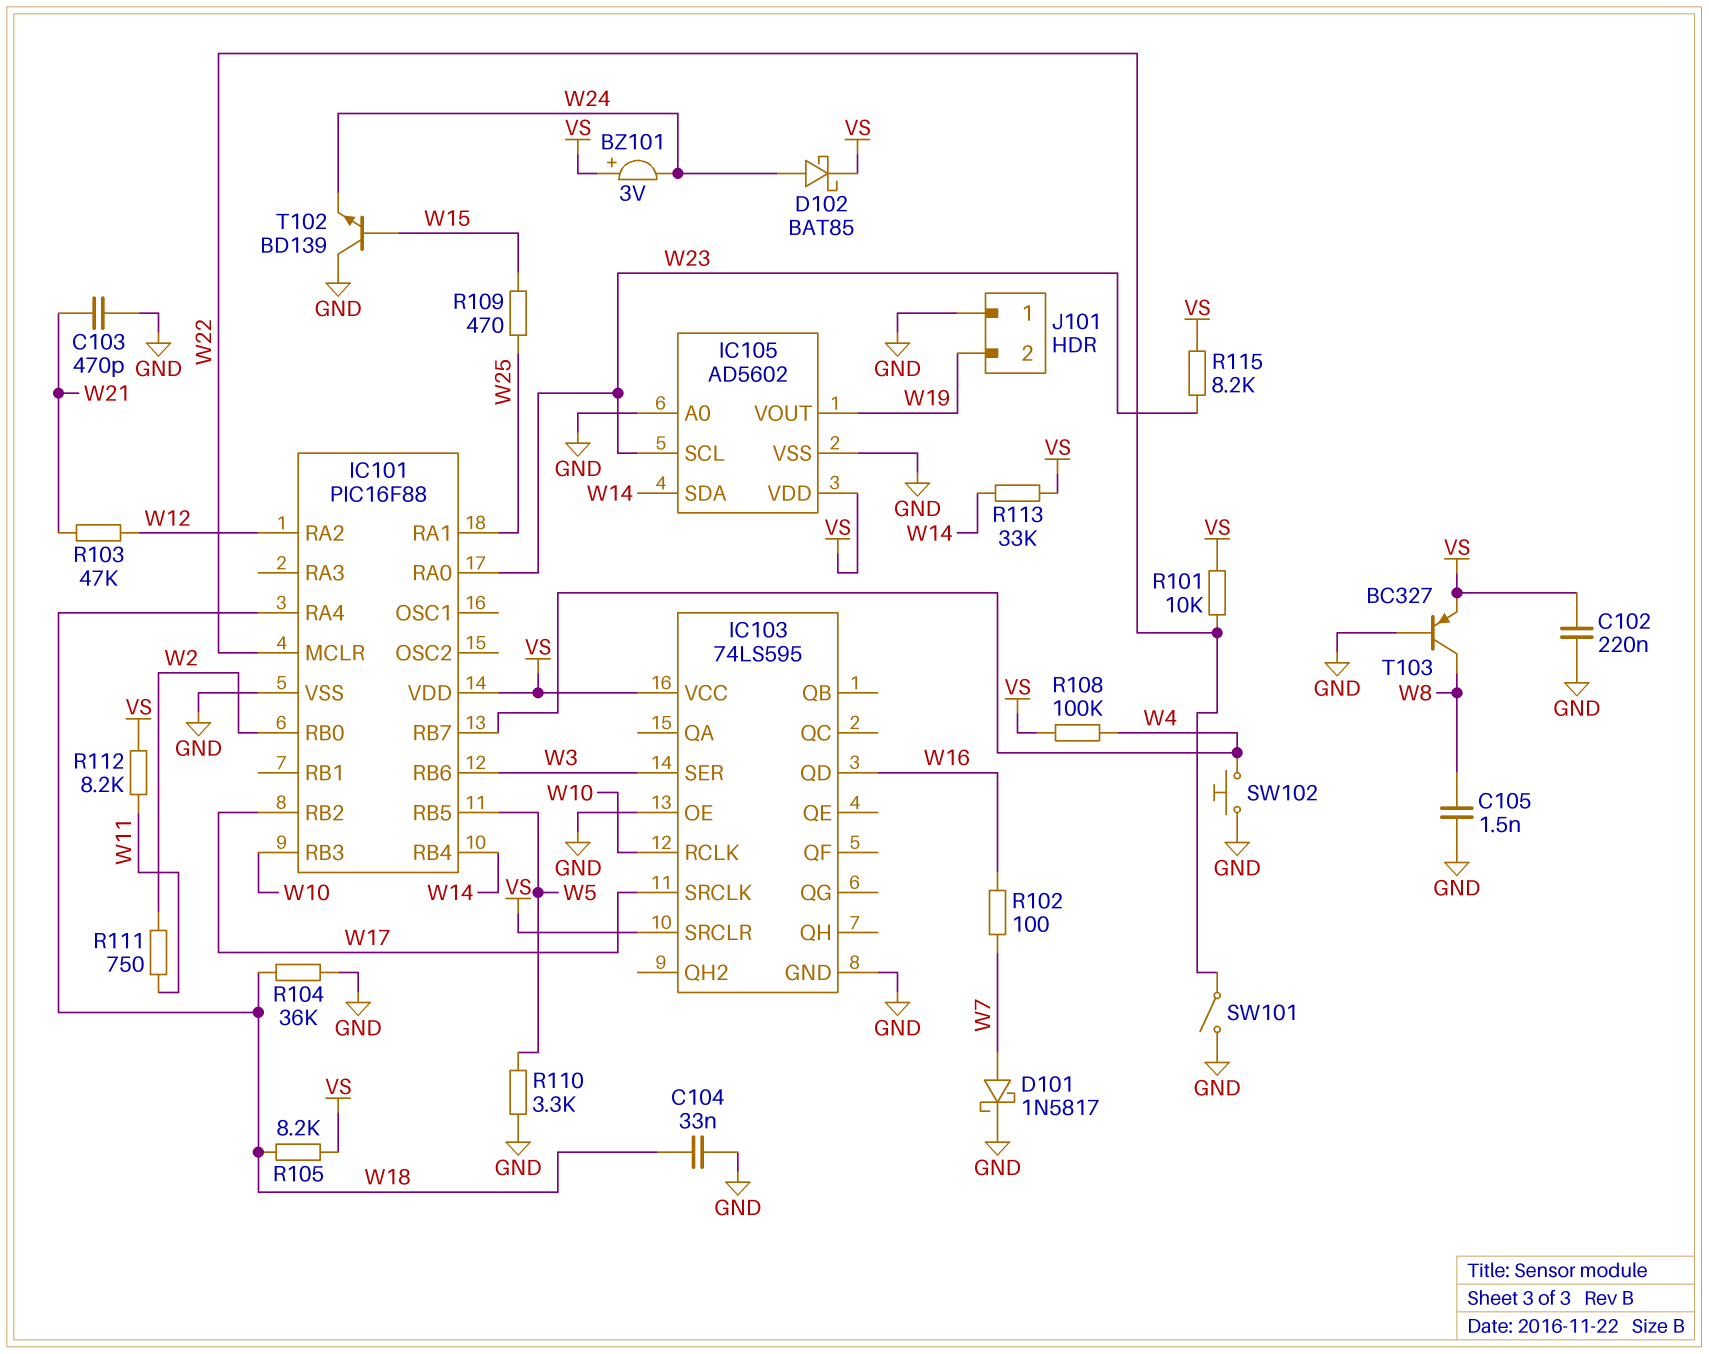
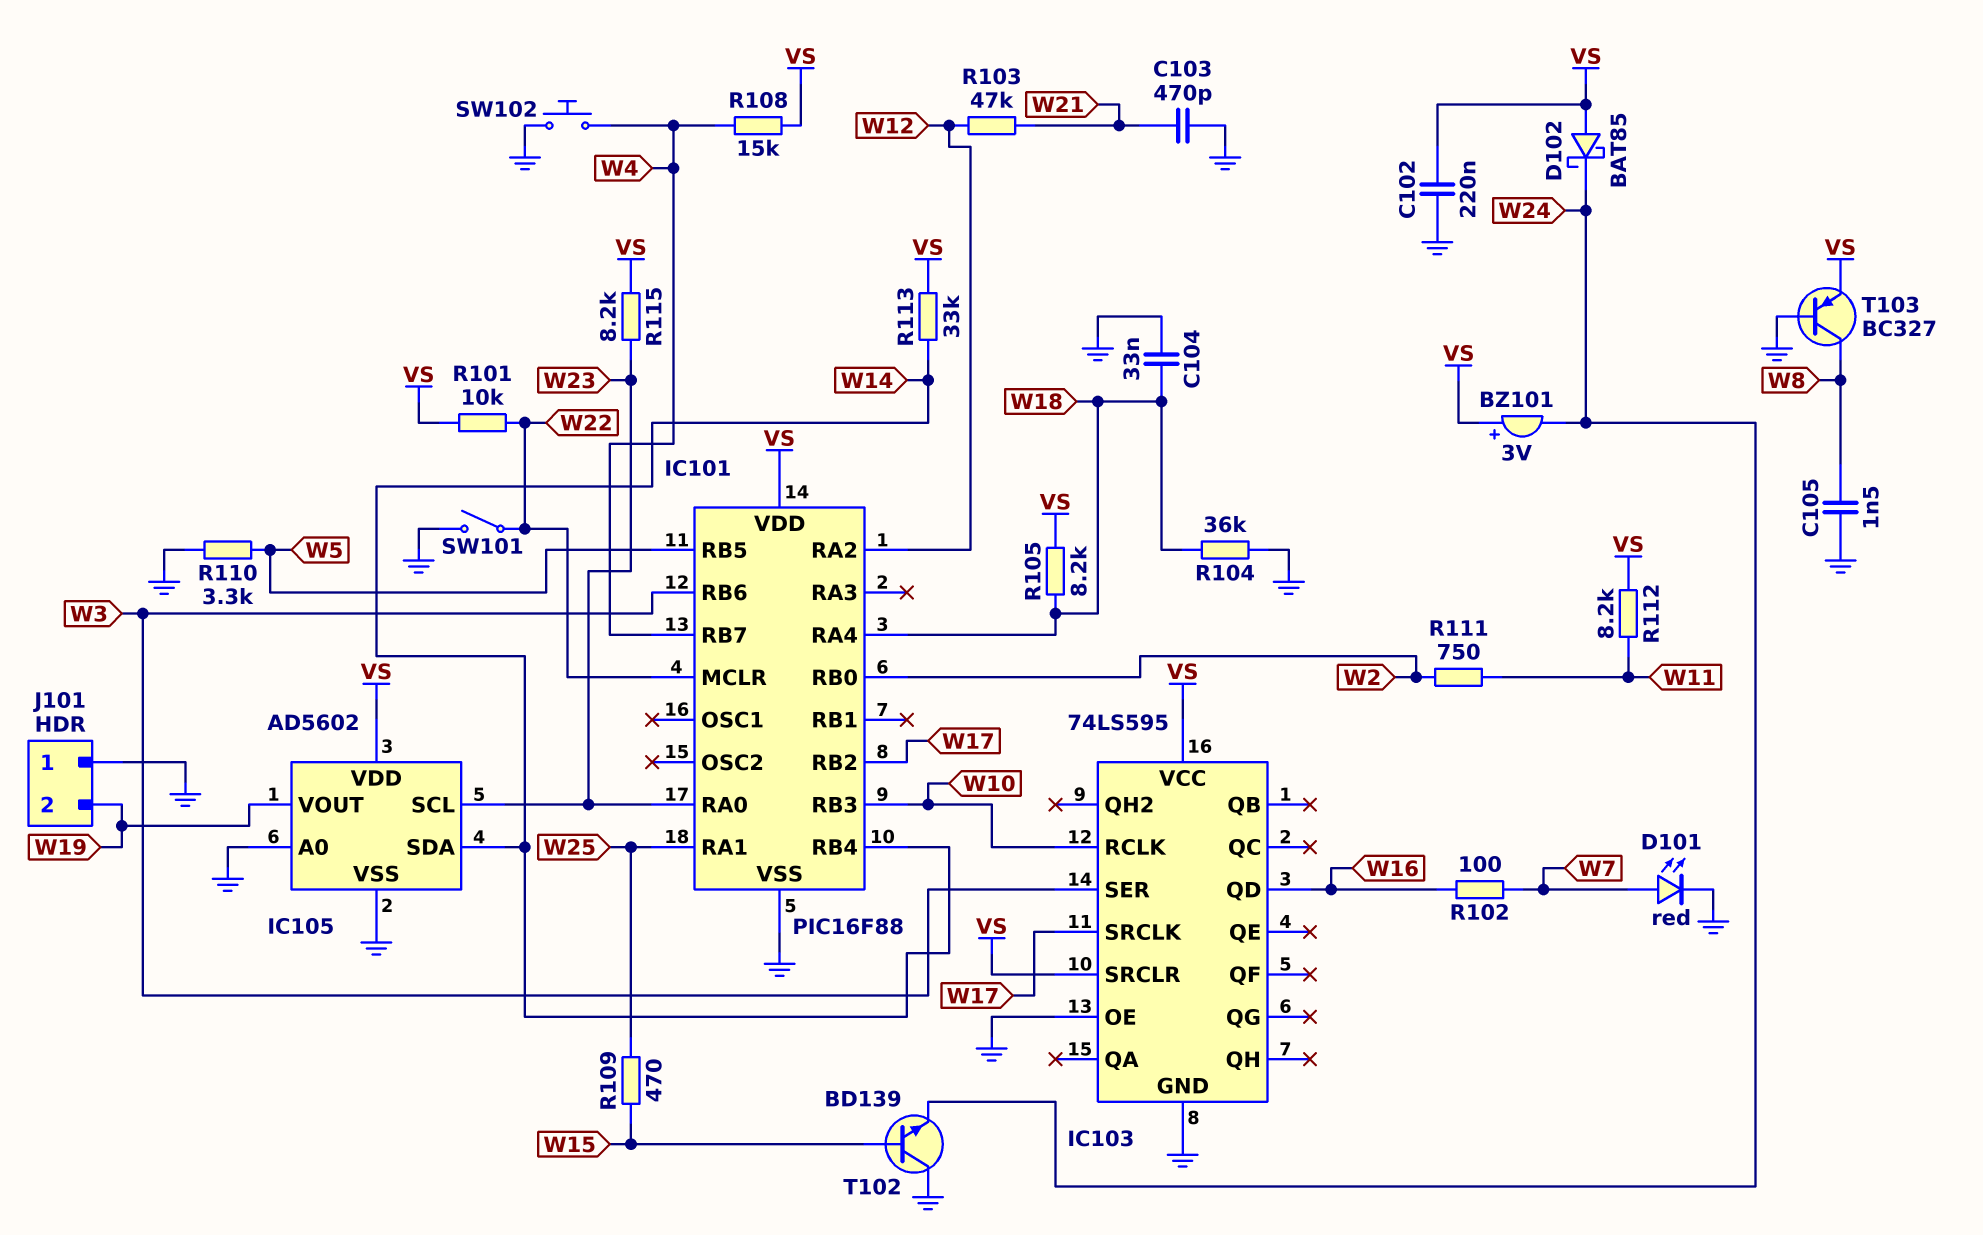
D101: schottky 1N5817 (A W7, K GND) -> LED red (A W7, K GND)
D102: schottky BAT85 (A W24, K VS) -> schottky BAT85 (A VS, K W24)
R108: 100k (VS, W4) -> 15k (VS, W4)

